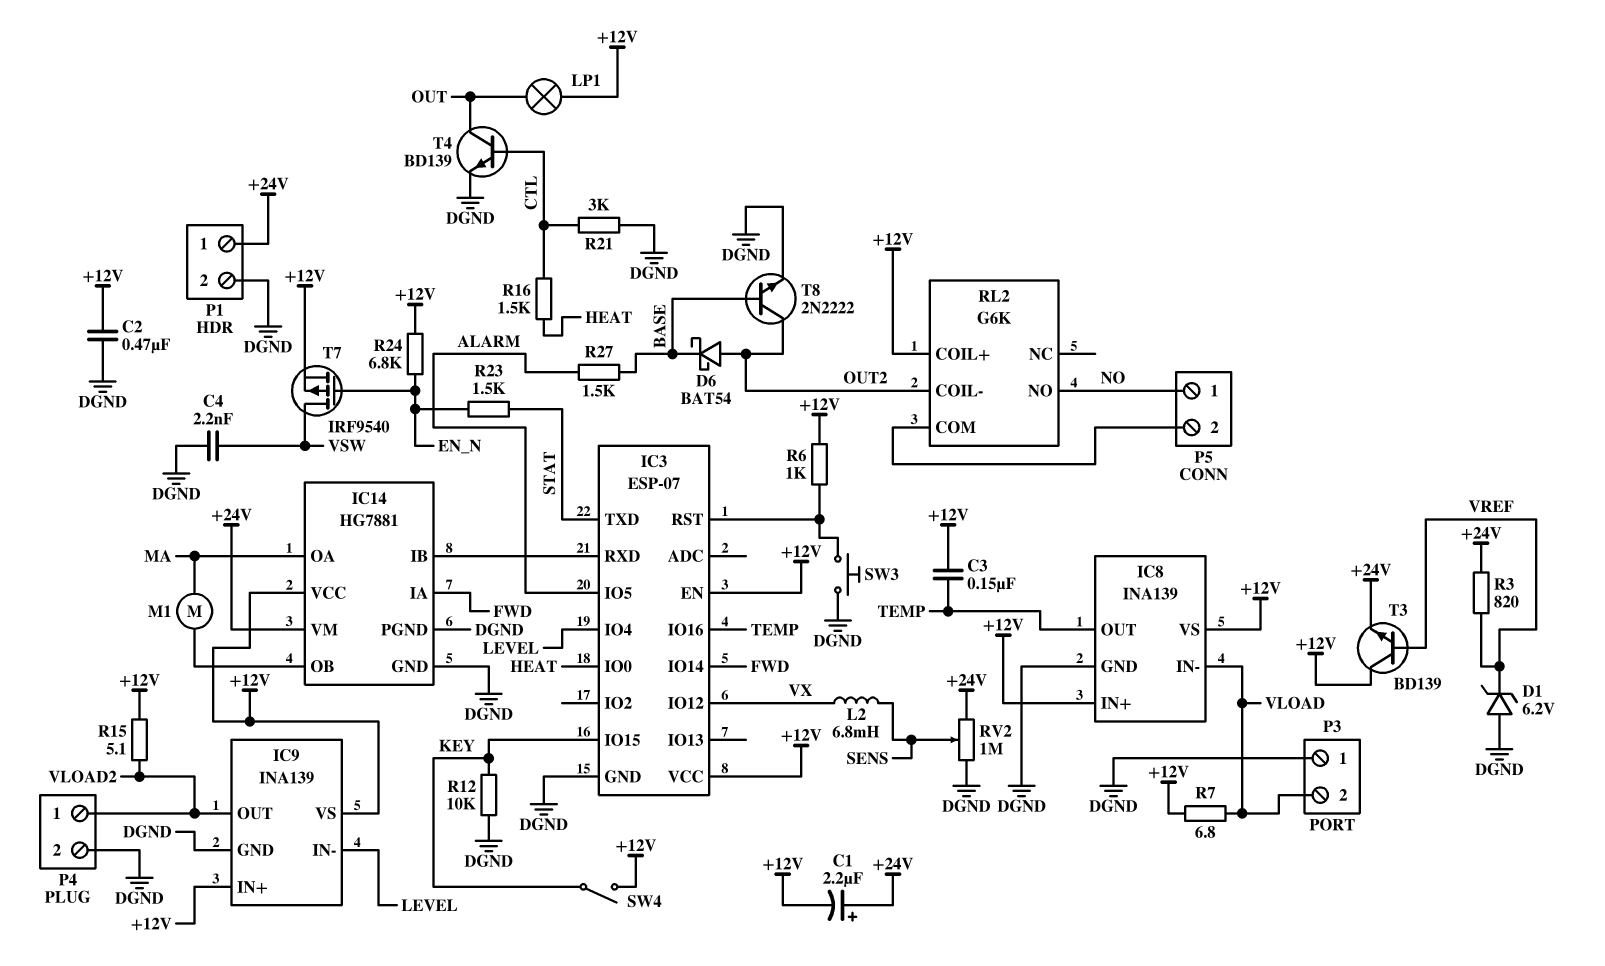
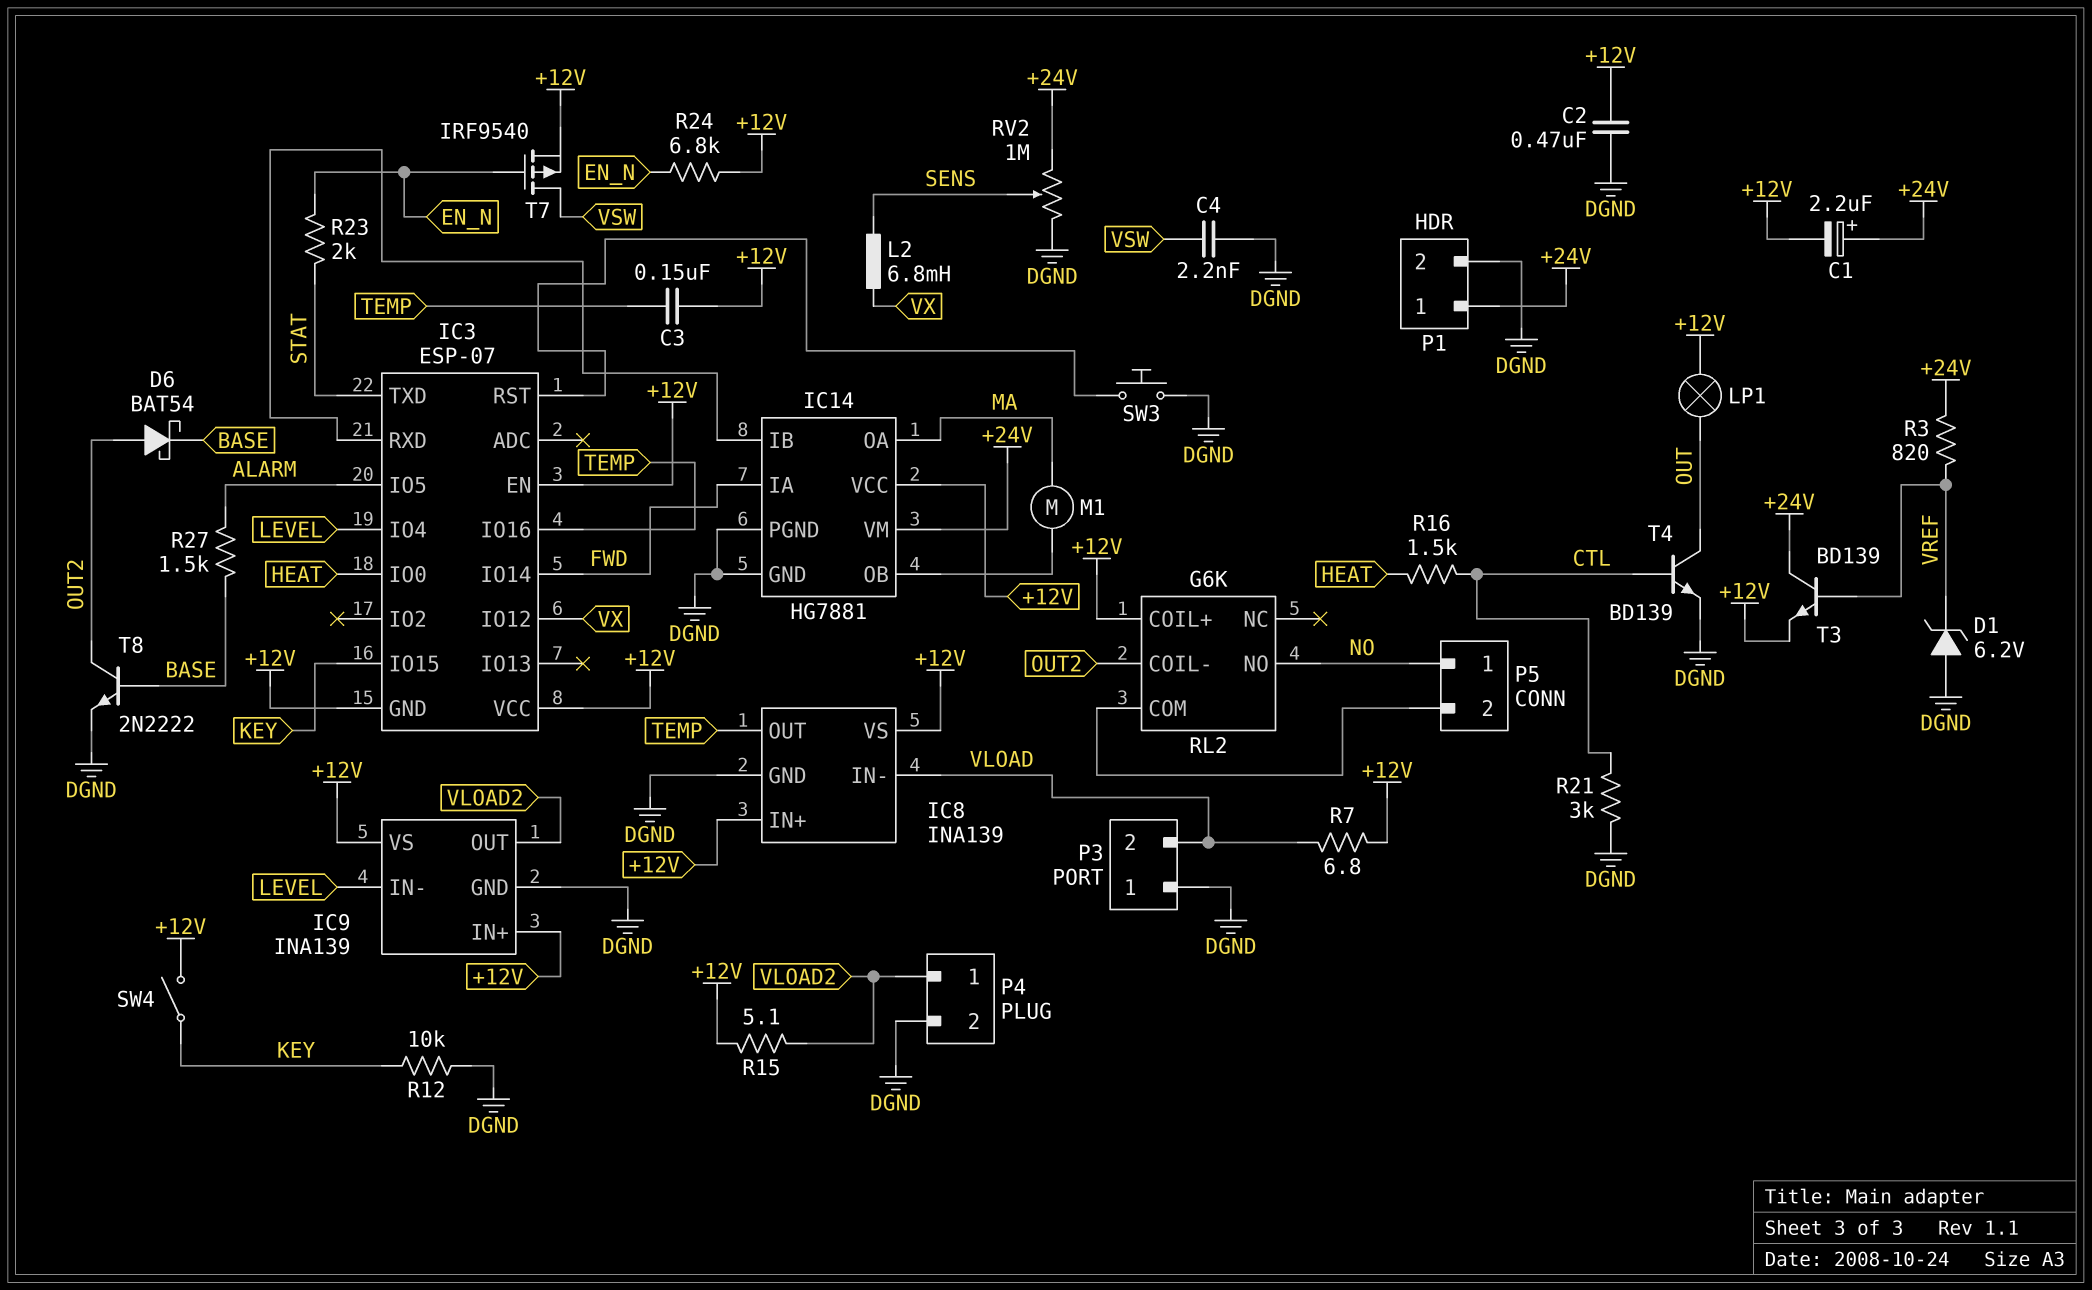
IC3 pin GND: DGND -> +12V
R6: 1k (+12V, IC3/RST) -> none
R23: 1.5k (EN_N, STAT) -> 2k (EN_N, STAT)
T3: NPN BD139 (B VREF, C +12V, E +24V) -> NPN BD139 (B VREF, C +24V, E +12V)

